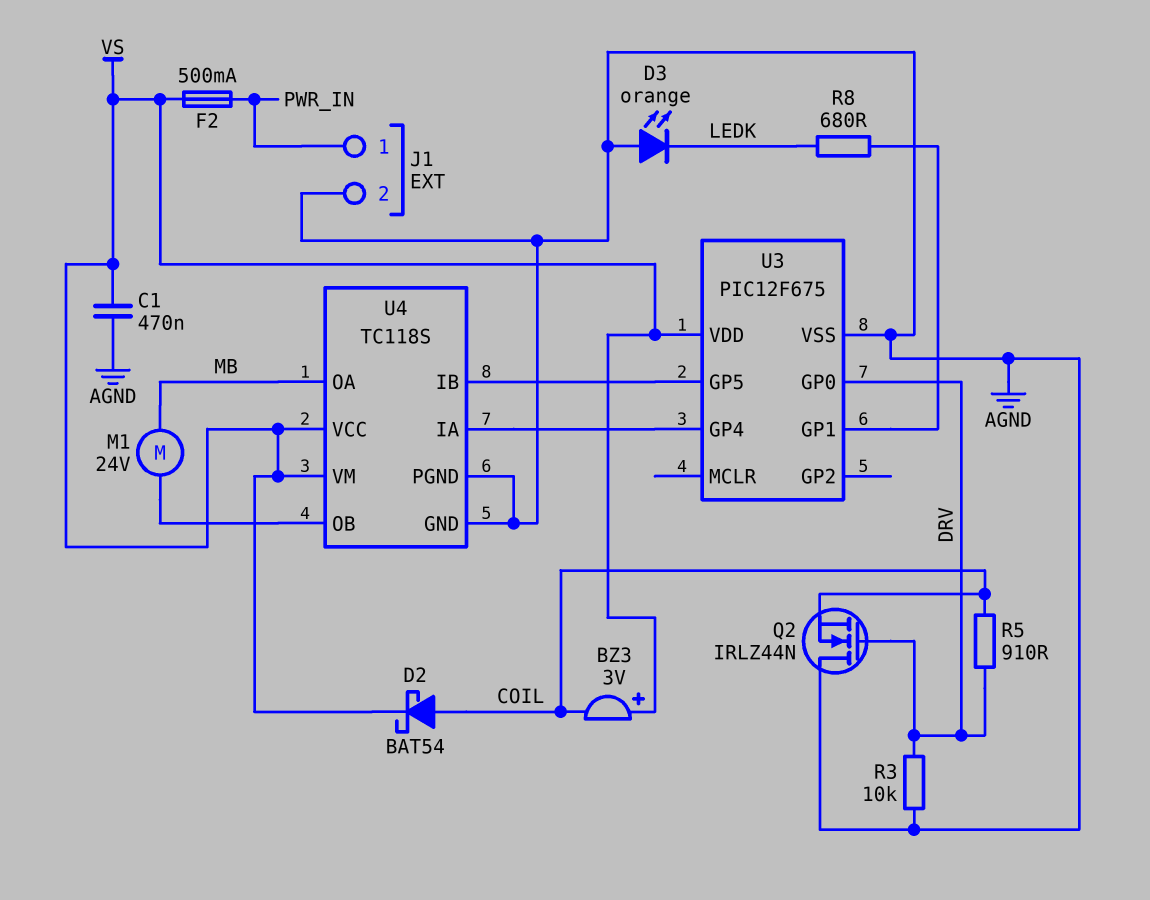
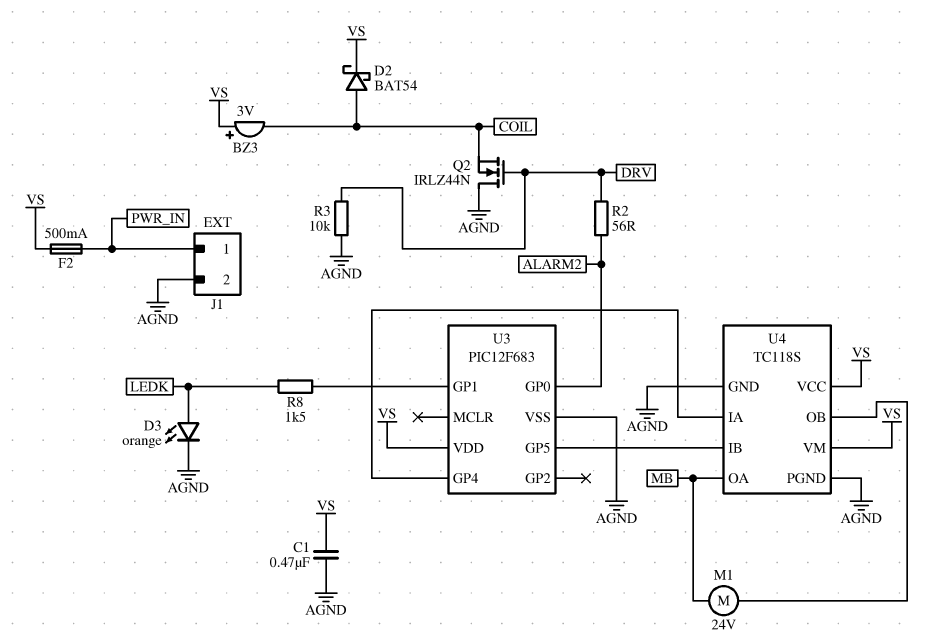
D3: LED orange (A AGND, K LEDK) -> LED orange (A LEDK, K AGND)
R2: none -> 56 (ALARM2, DRV)
R5: 910 (COIL, DRV) -> none
R8: 680 (LEDK, U3/GP1) -> 1.5k (LEDK, U3/GP1)
U3: PIC12F675 -> PIC12F683
U3 pin GP0: DRV -> ALARM2

